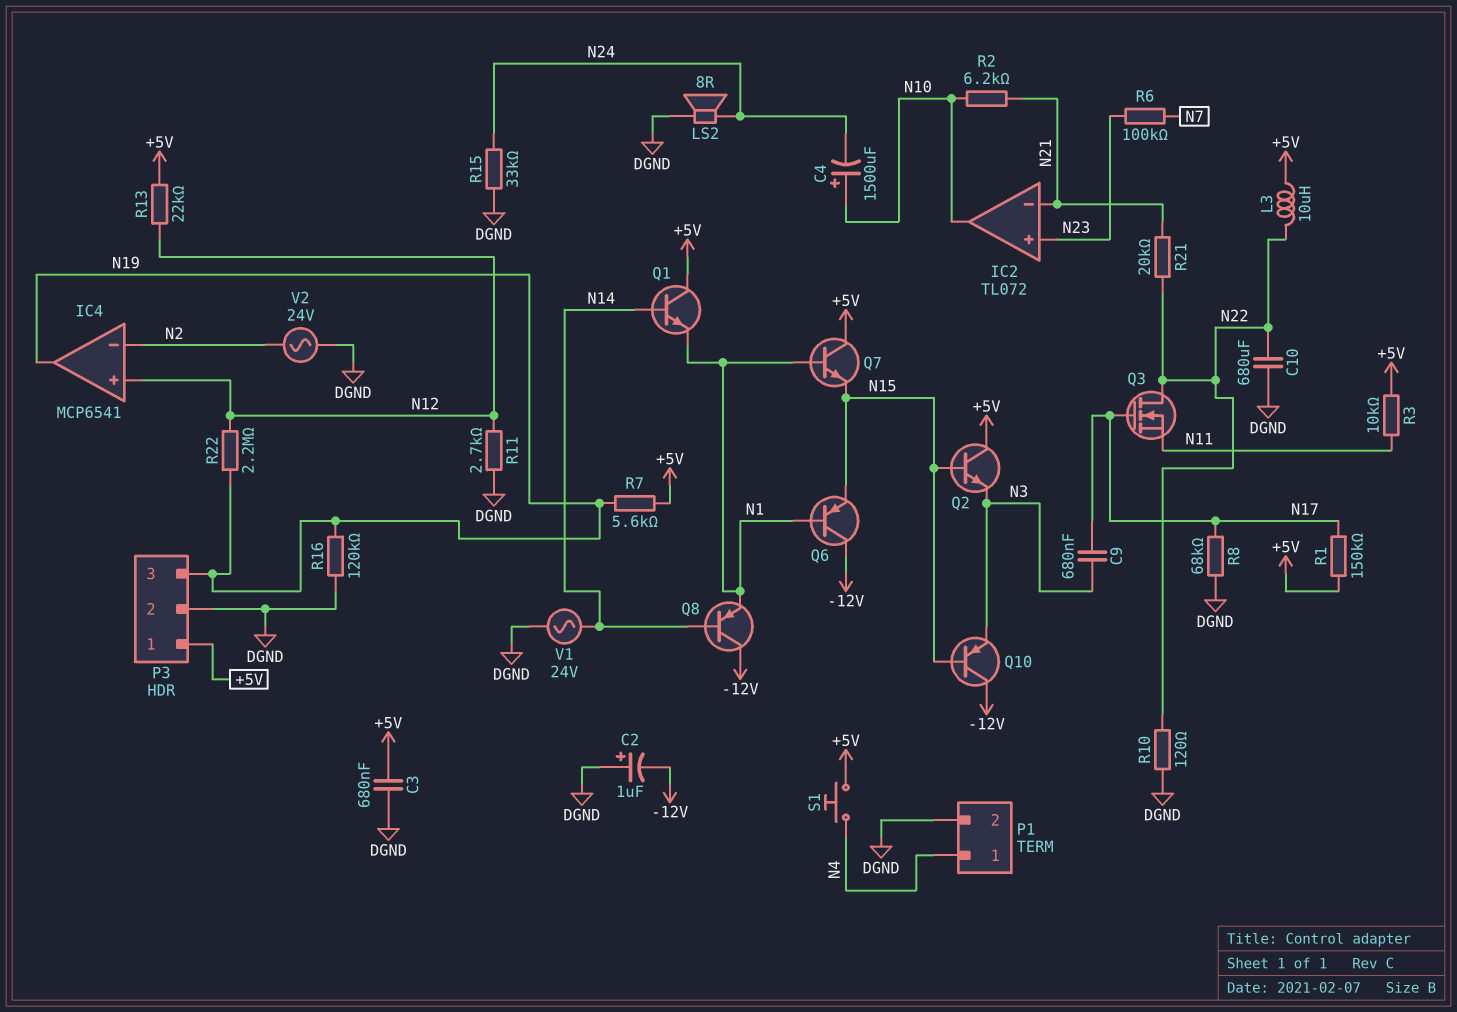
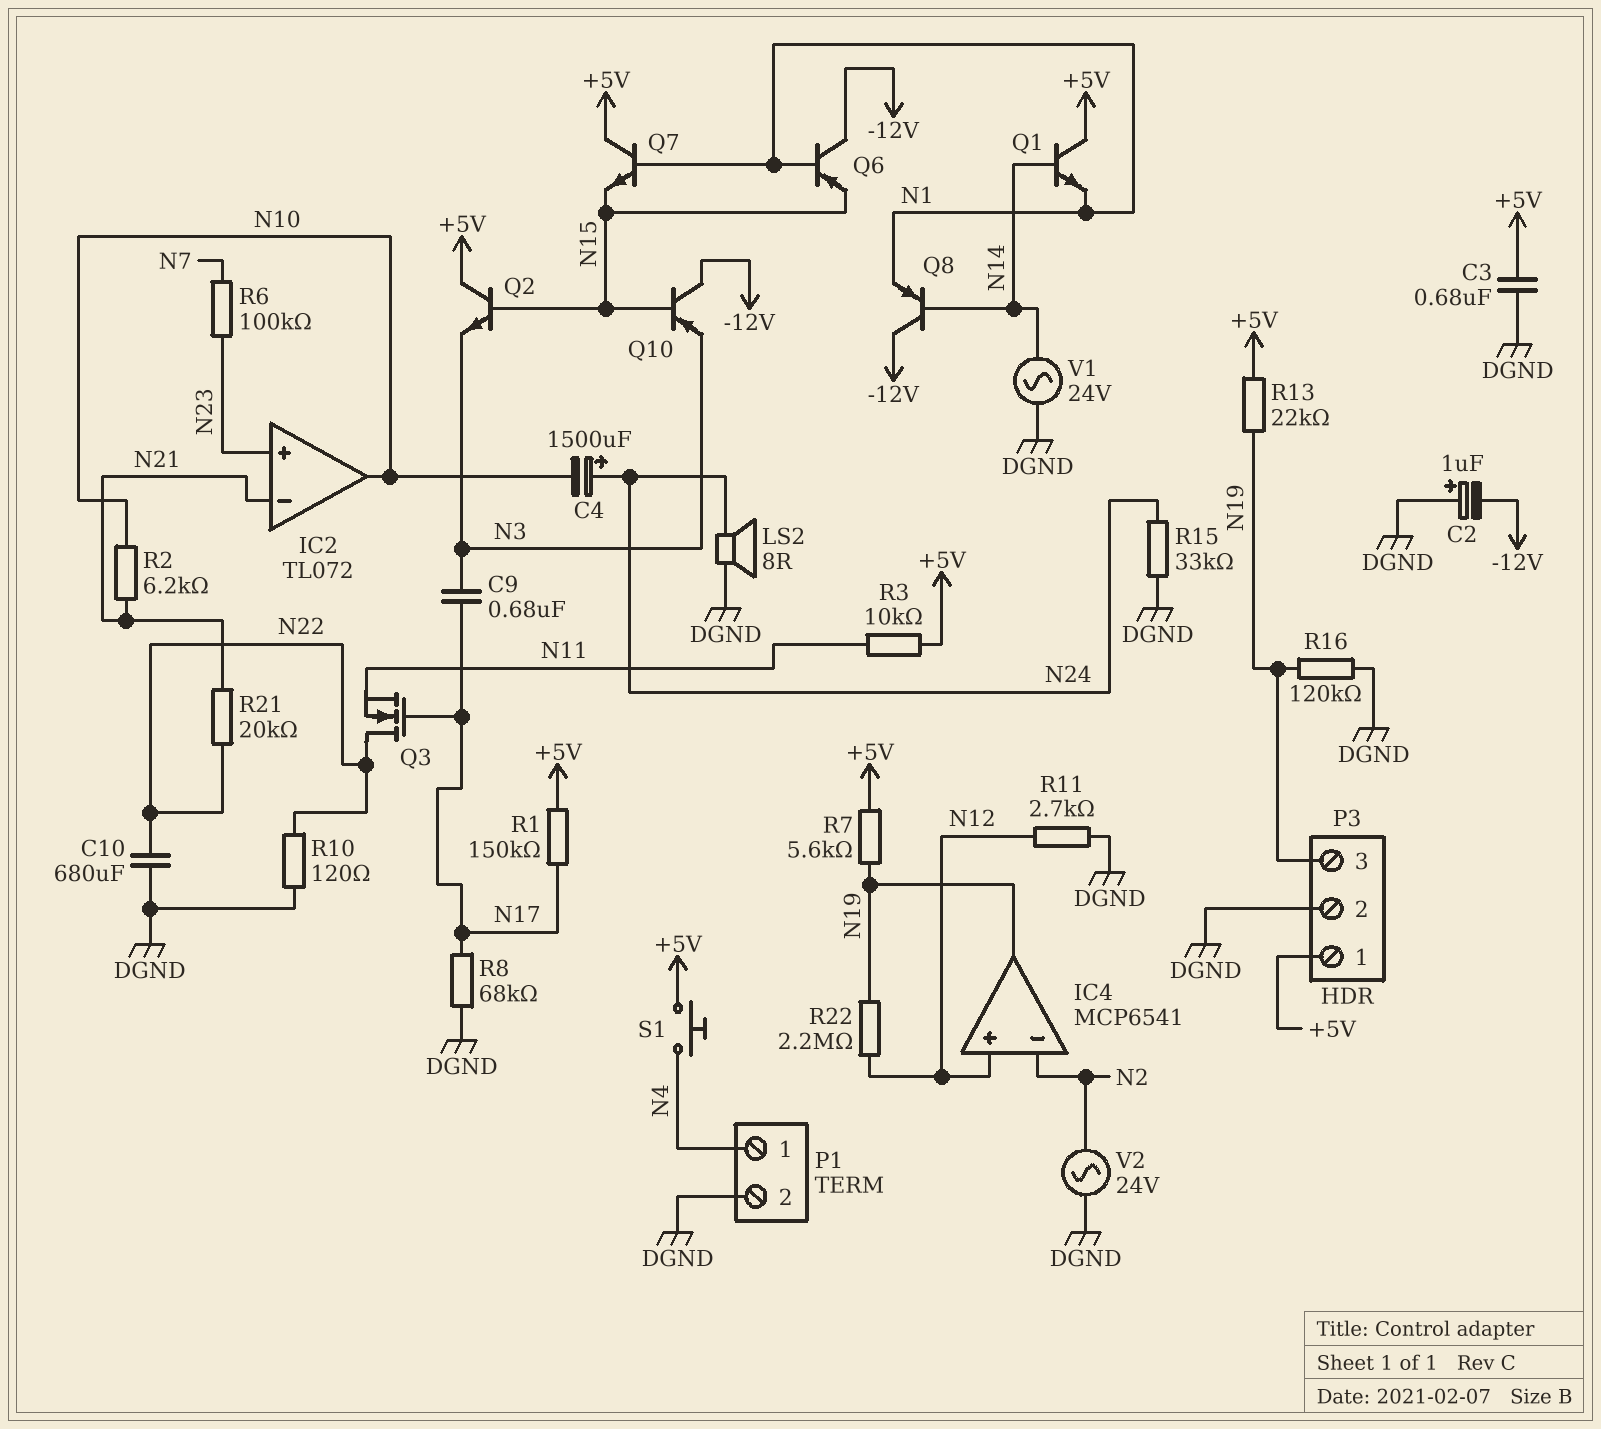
C4: 1500uF (plus N10, minus N24) -> 1500uF (plus N24, minus N10)
L3: 10uH (+5V, N22) -> none
R13: 22k (+5V, N12) -> 22k (+5V, N19)

